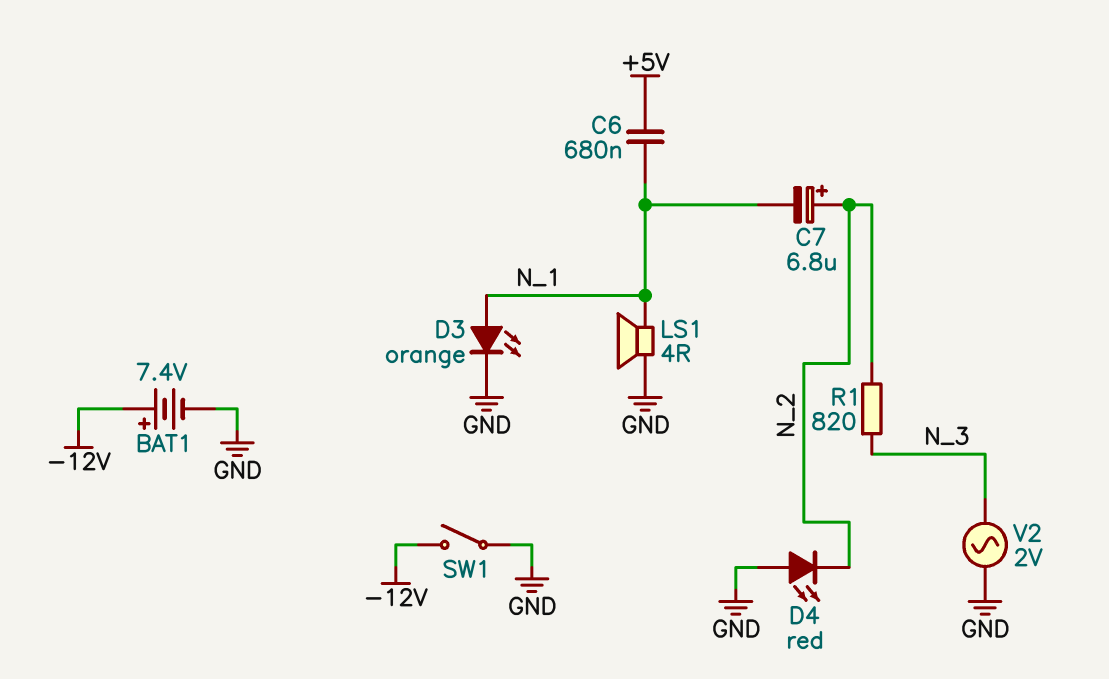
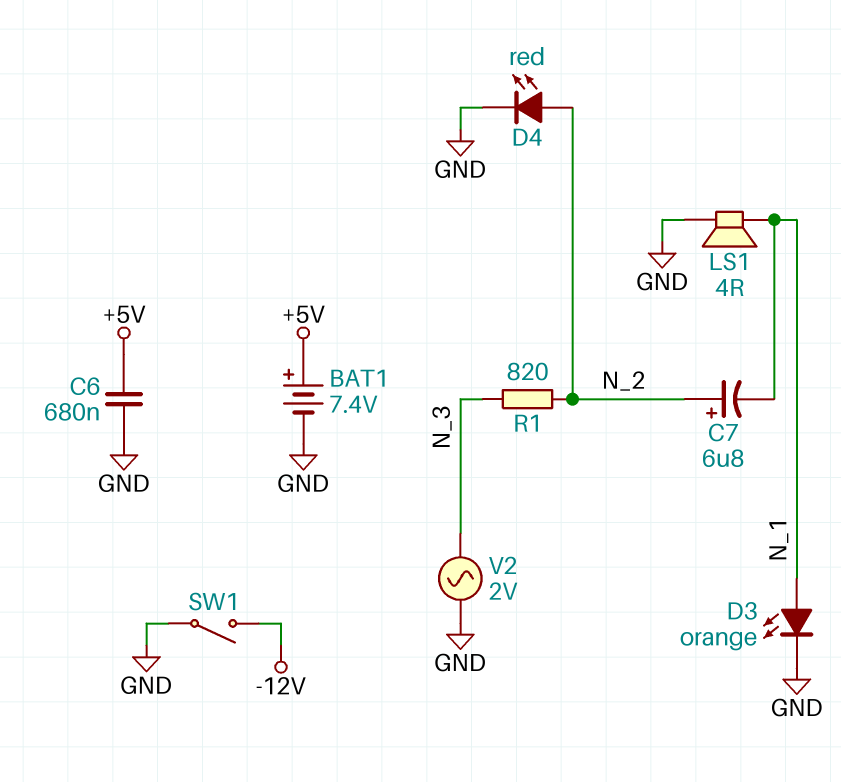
BAT1: 7.4V (plus -12V, minus GND) -> 7.4V (plus +5V, minus GND)
C6: 680nF (+5V, N_1) -> 680nF (+5V, GND)
D4: LED red (A GND, K N_2) -> LED red (A N_2, K GND)

